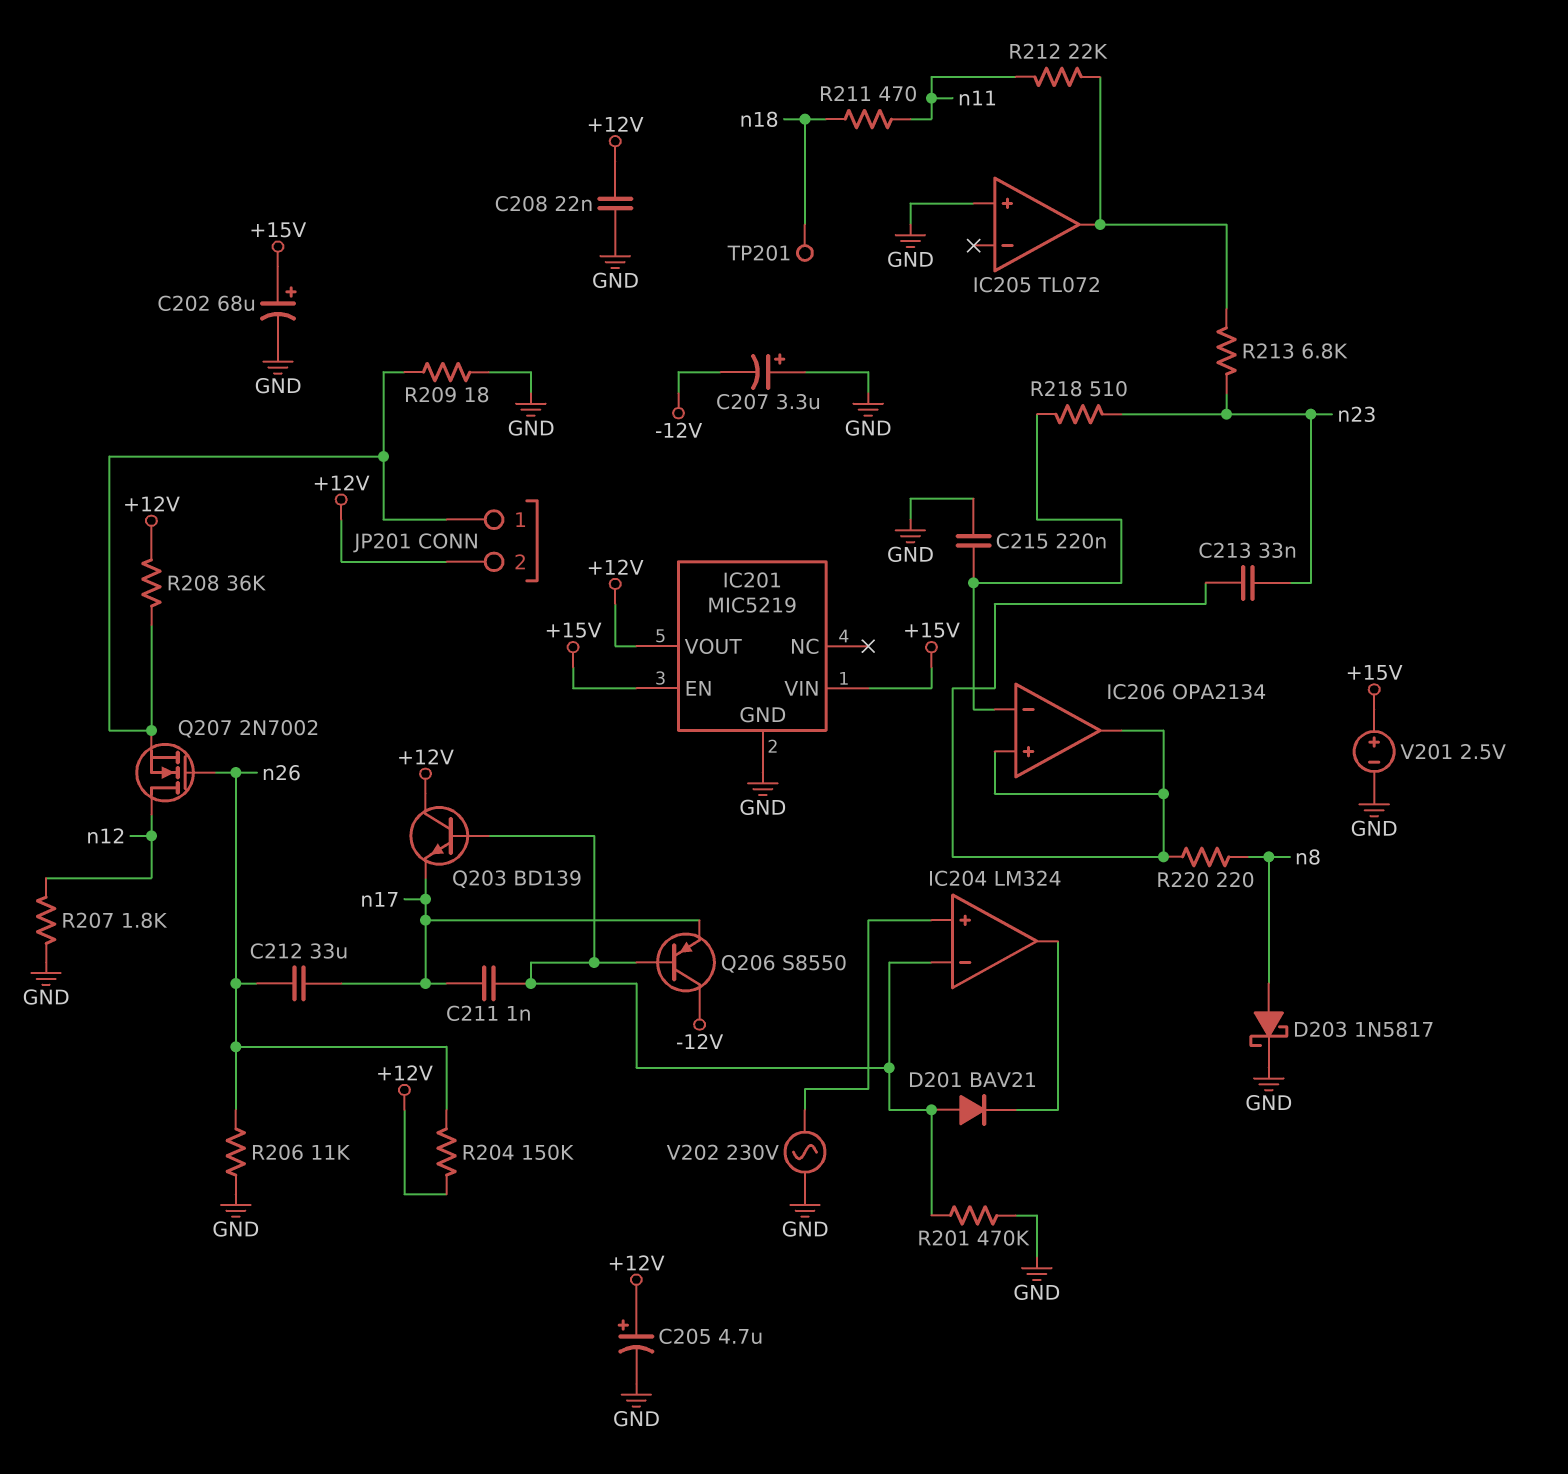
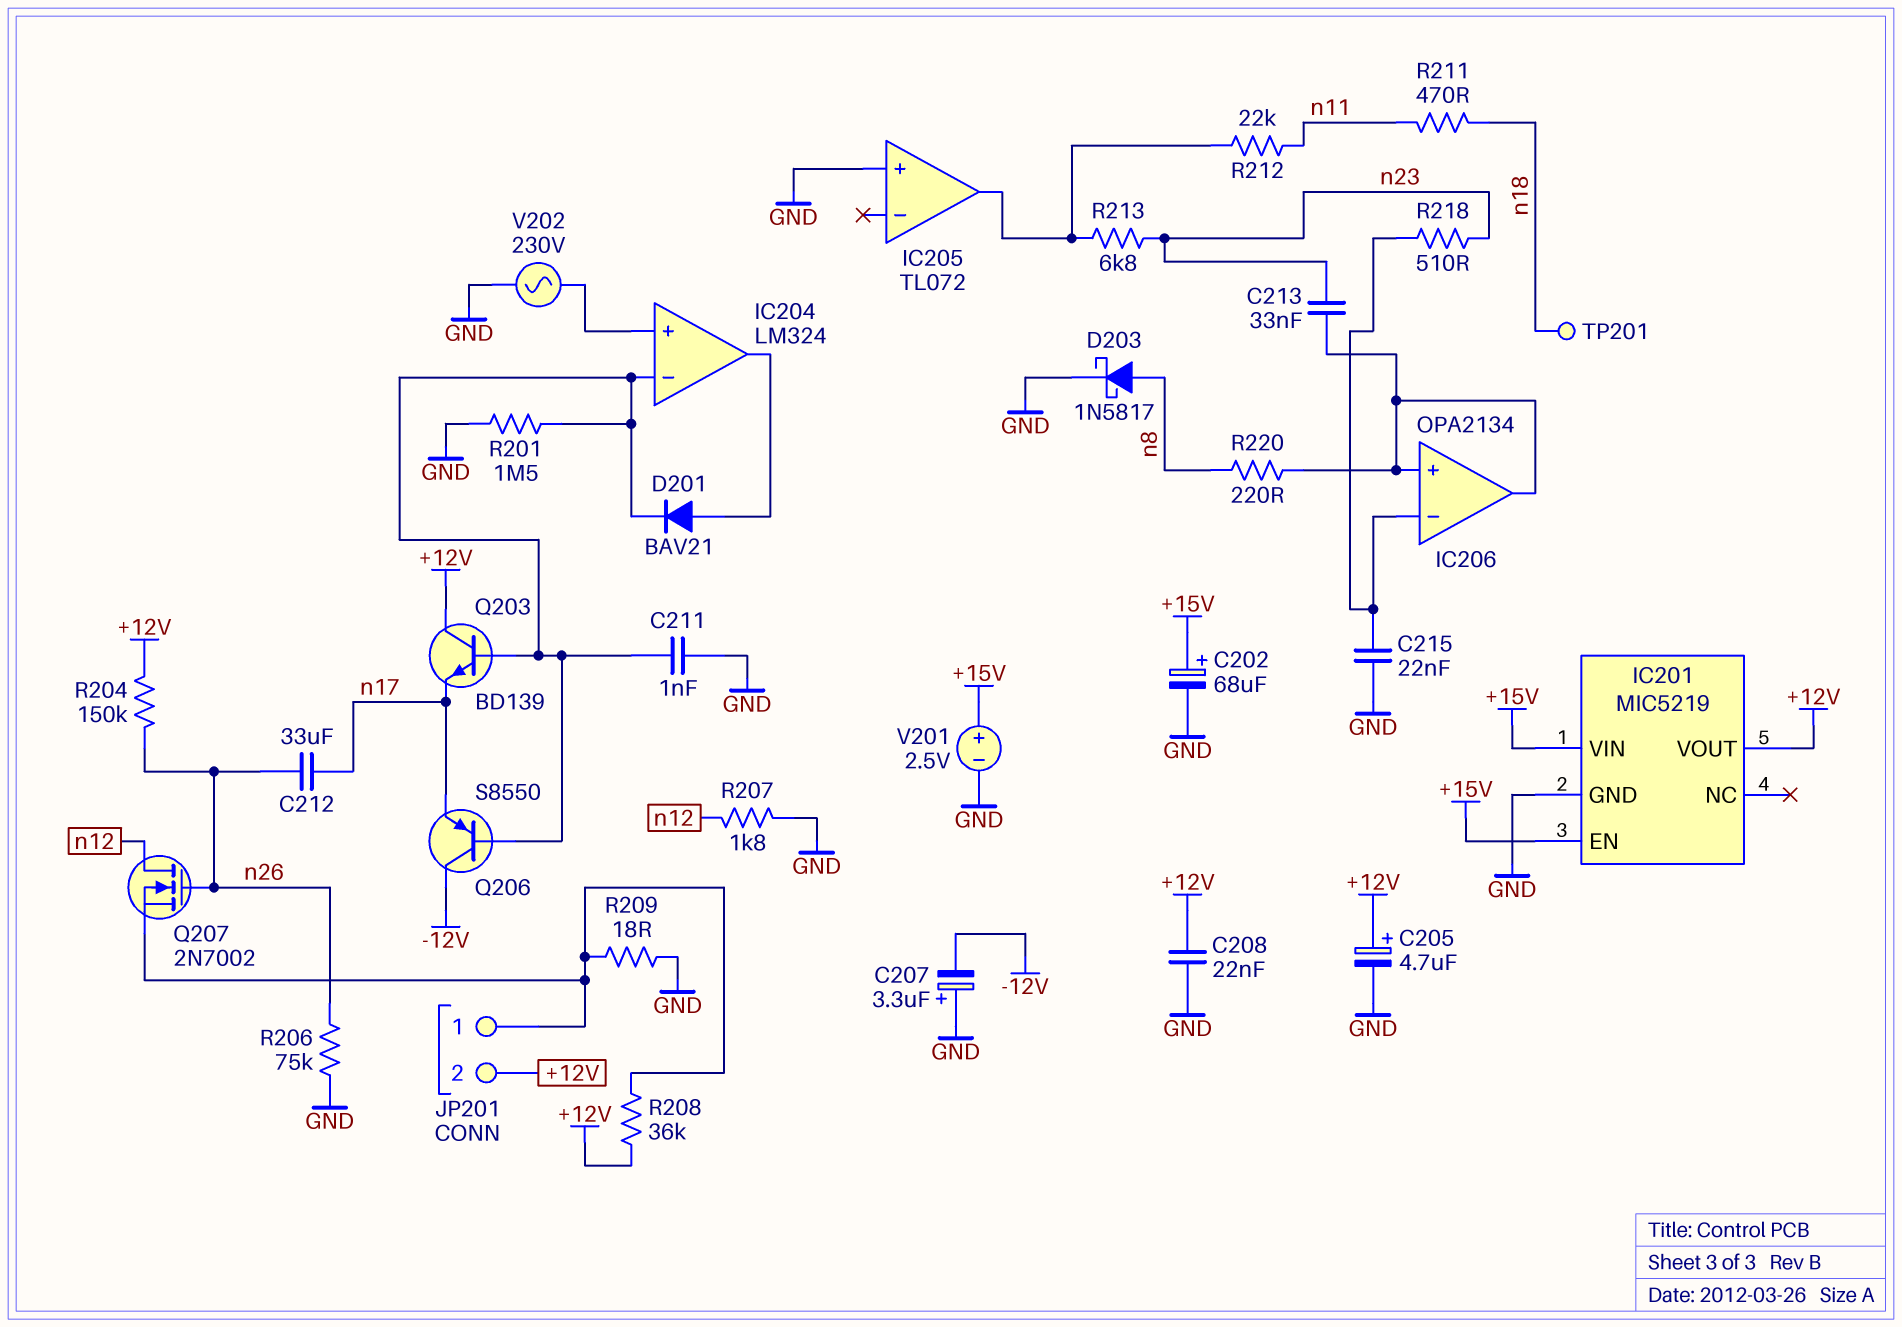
C211: 1nF (IC204/in-, n17) -> 1nF (GND, IC204/in-)
C215: 220nF (GND, IC206/in-) -> 22nF (GND, IC206/in-)
D201: diode BAV21 (A IC204/in-, K IC204/out) -> diode BAV21 (A IC204/out, K IC204/in-)
R201: 470k (GND, IC204/in-) -> 1.5M (GND, IC204/in-)
R206: 11k (GND, n26) -> 75k (GND, n26)

